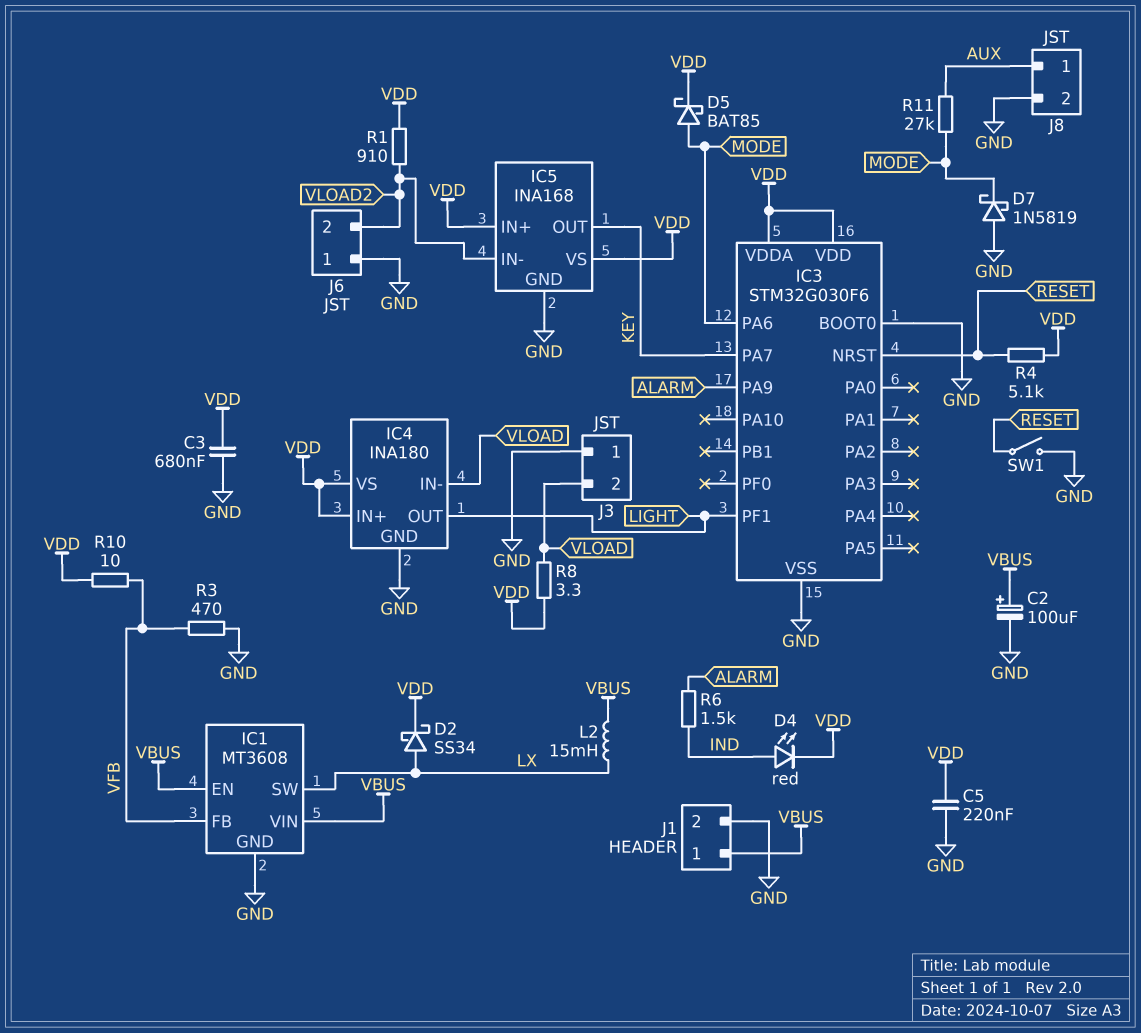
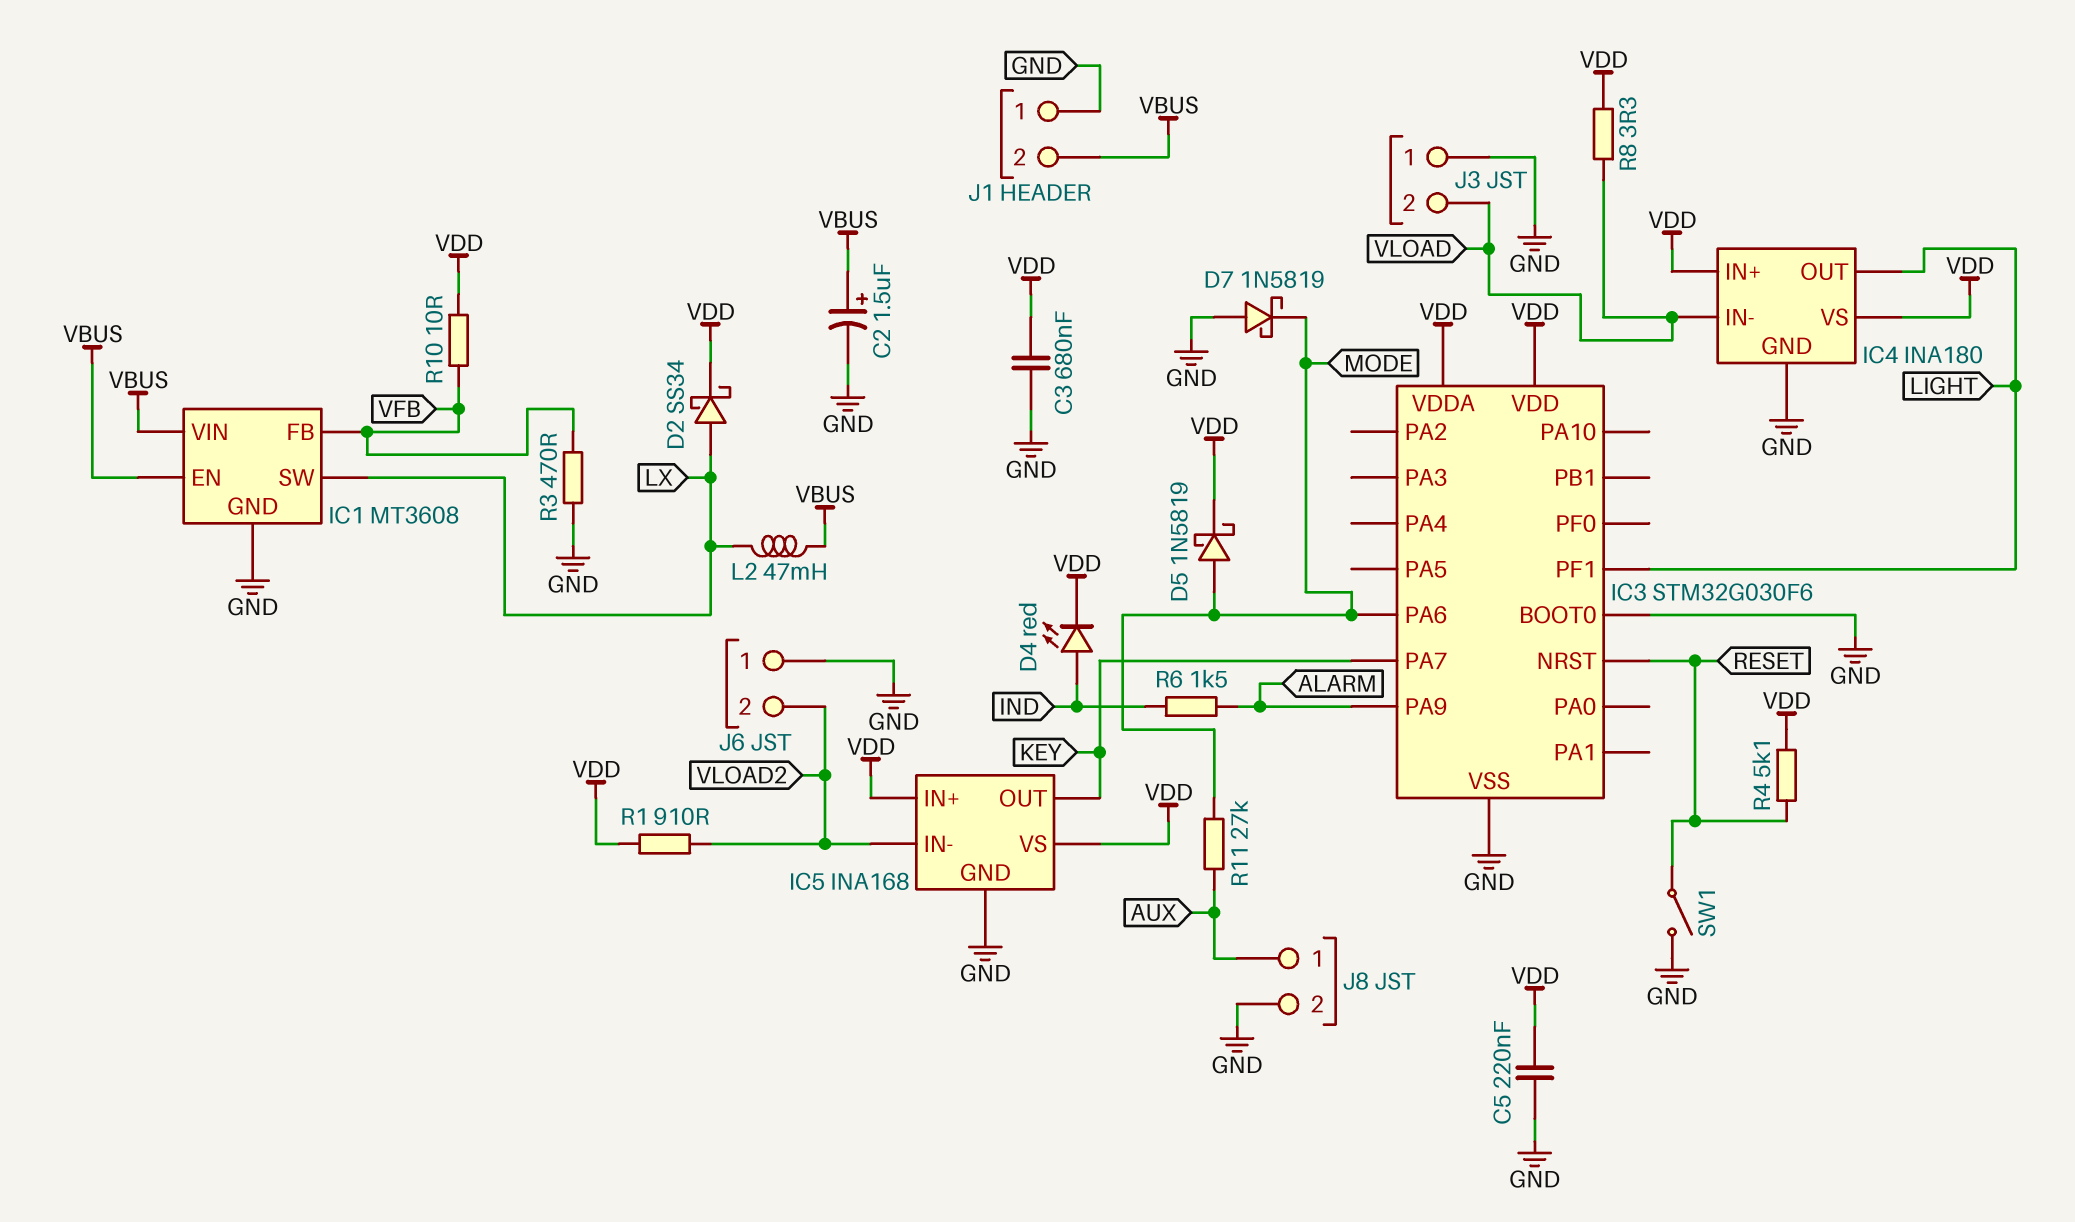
C2: 100uF (plus VBUS, minus GND) -> 1.5uF (plus VBUS, minus GND)
D5: schottky BAT85 (A MODE, K VDD) -> schottky 1N5819 (A MODE, K VDD)
J1 pin 1: VBUS -> GND
J1 pin 2: GND -> VBUS
L2: 15mH (LX, VBUS) -> 47mH (LX, VBUS)

